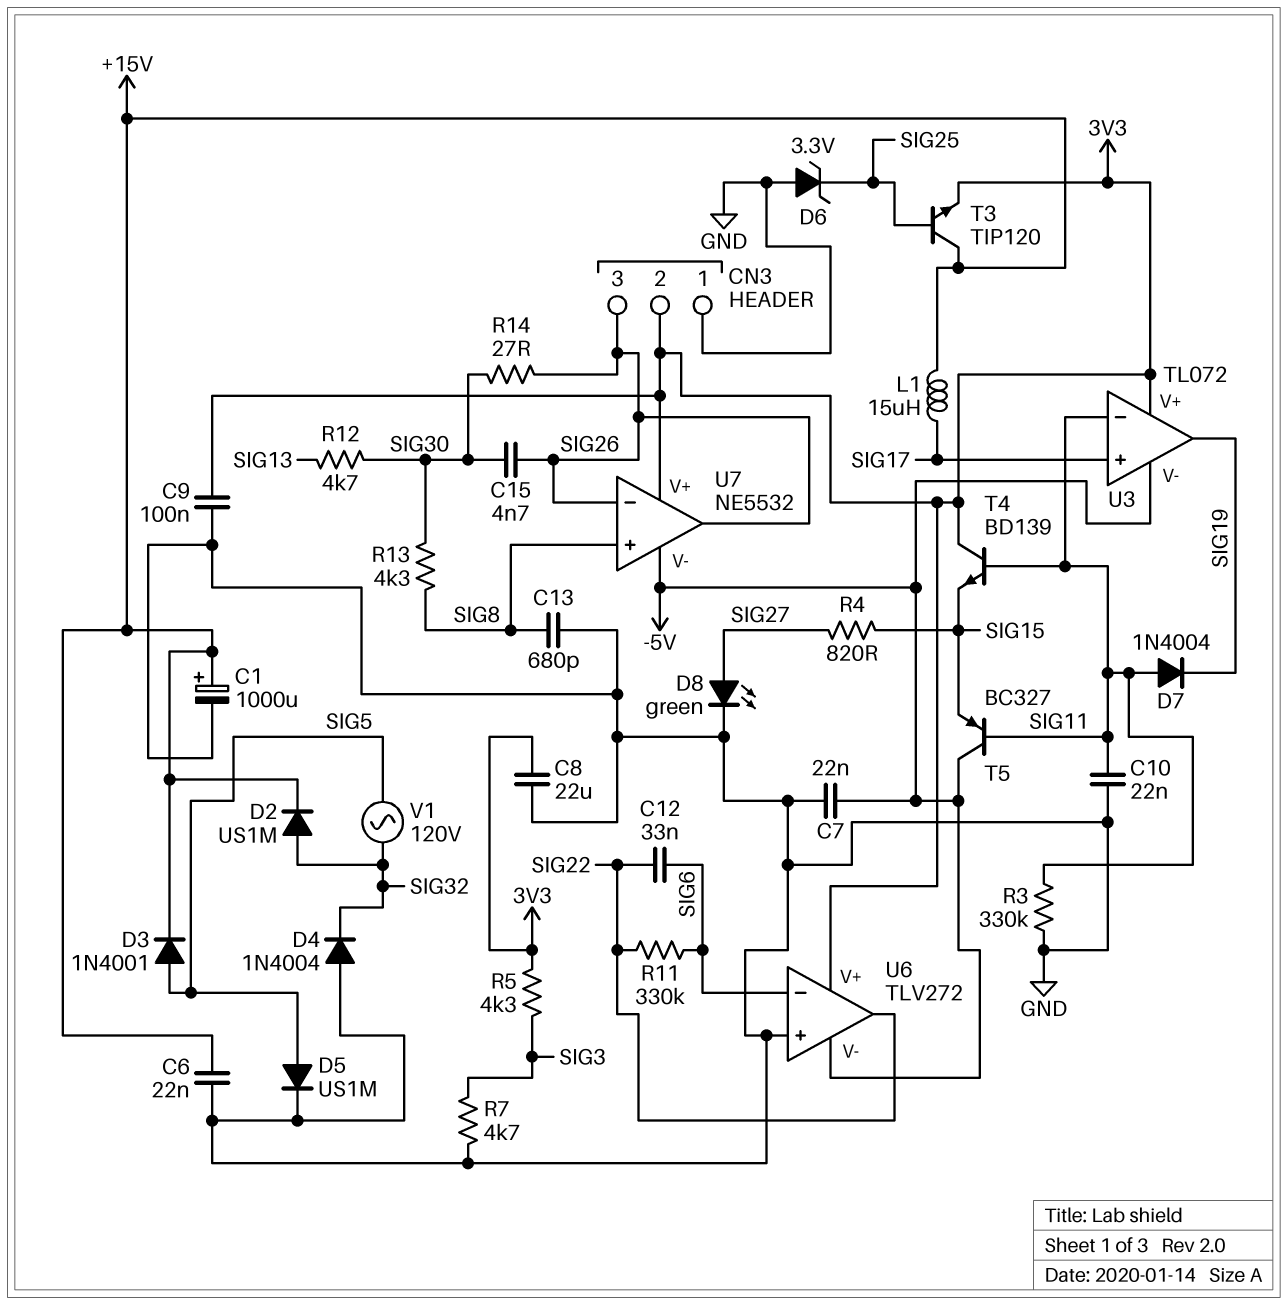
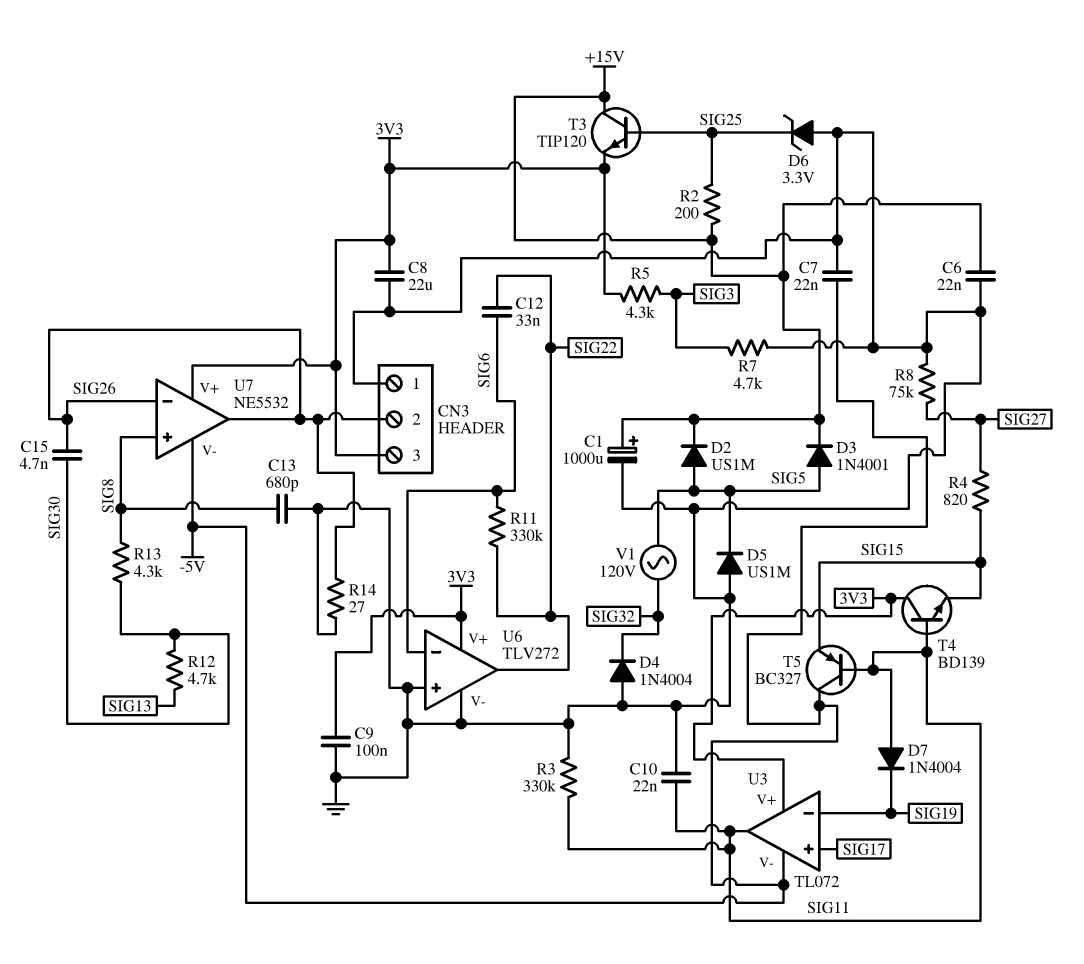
CN3 pin 2: 3V3 -> SIG26
CN3 pin 3: SIG26 -> 3V3
D2: diode US1M (A SIG32, K +15V) -> diode US1M (A SIG5, K +15V)
D5: diode US1M (A SIG5, K GND) -> diode US1M (A GND, K SIG5)
D8: LED green (A SIG27, K GND) -> none
L1: 15uH (+15V, SIG17) -> none
R2: none -> 200 (+15V, SIG25)
R8: none -> 75k (GND, SIG27)
R14: 27 (SIG26, SIG30) -> 27 (GND, SIG26)
U3 pin in-: SIG11 -> SIG19
U3 pin out: SIG19 -> SIG11
U6 pin V-: -5V -> GND

